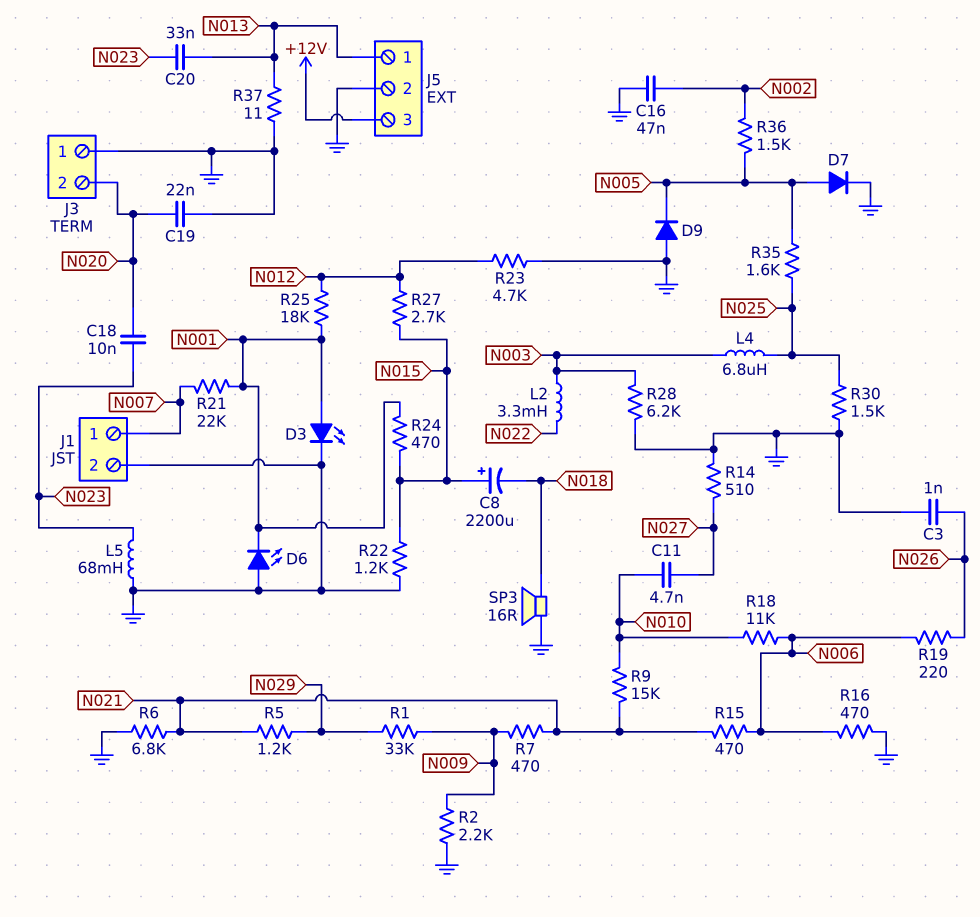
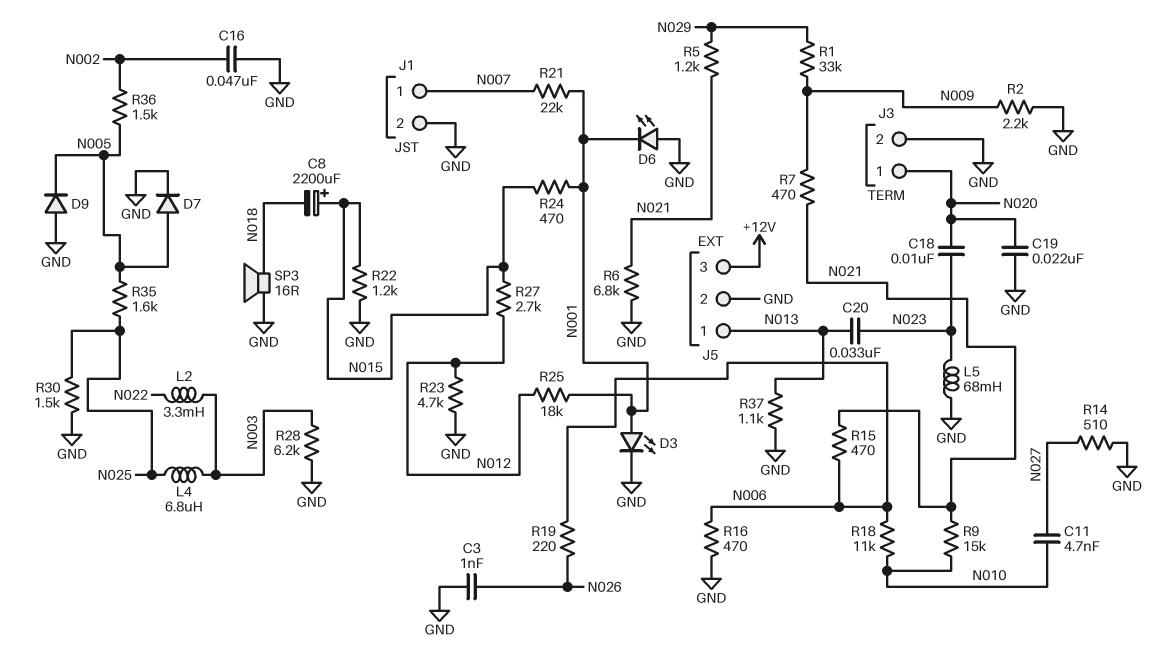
J3 pin 1: GND -> N020
J3 pin 2: N020 -> GND
R37: 11 (GND, N013) -> 1.1k (GND, N013)

